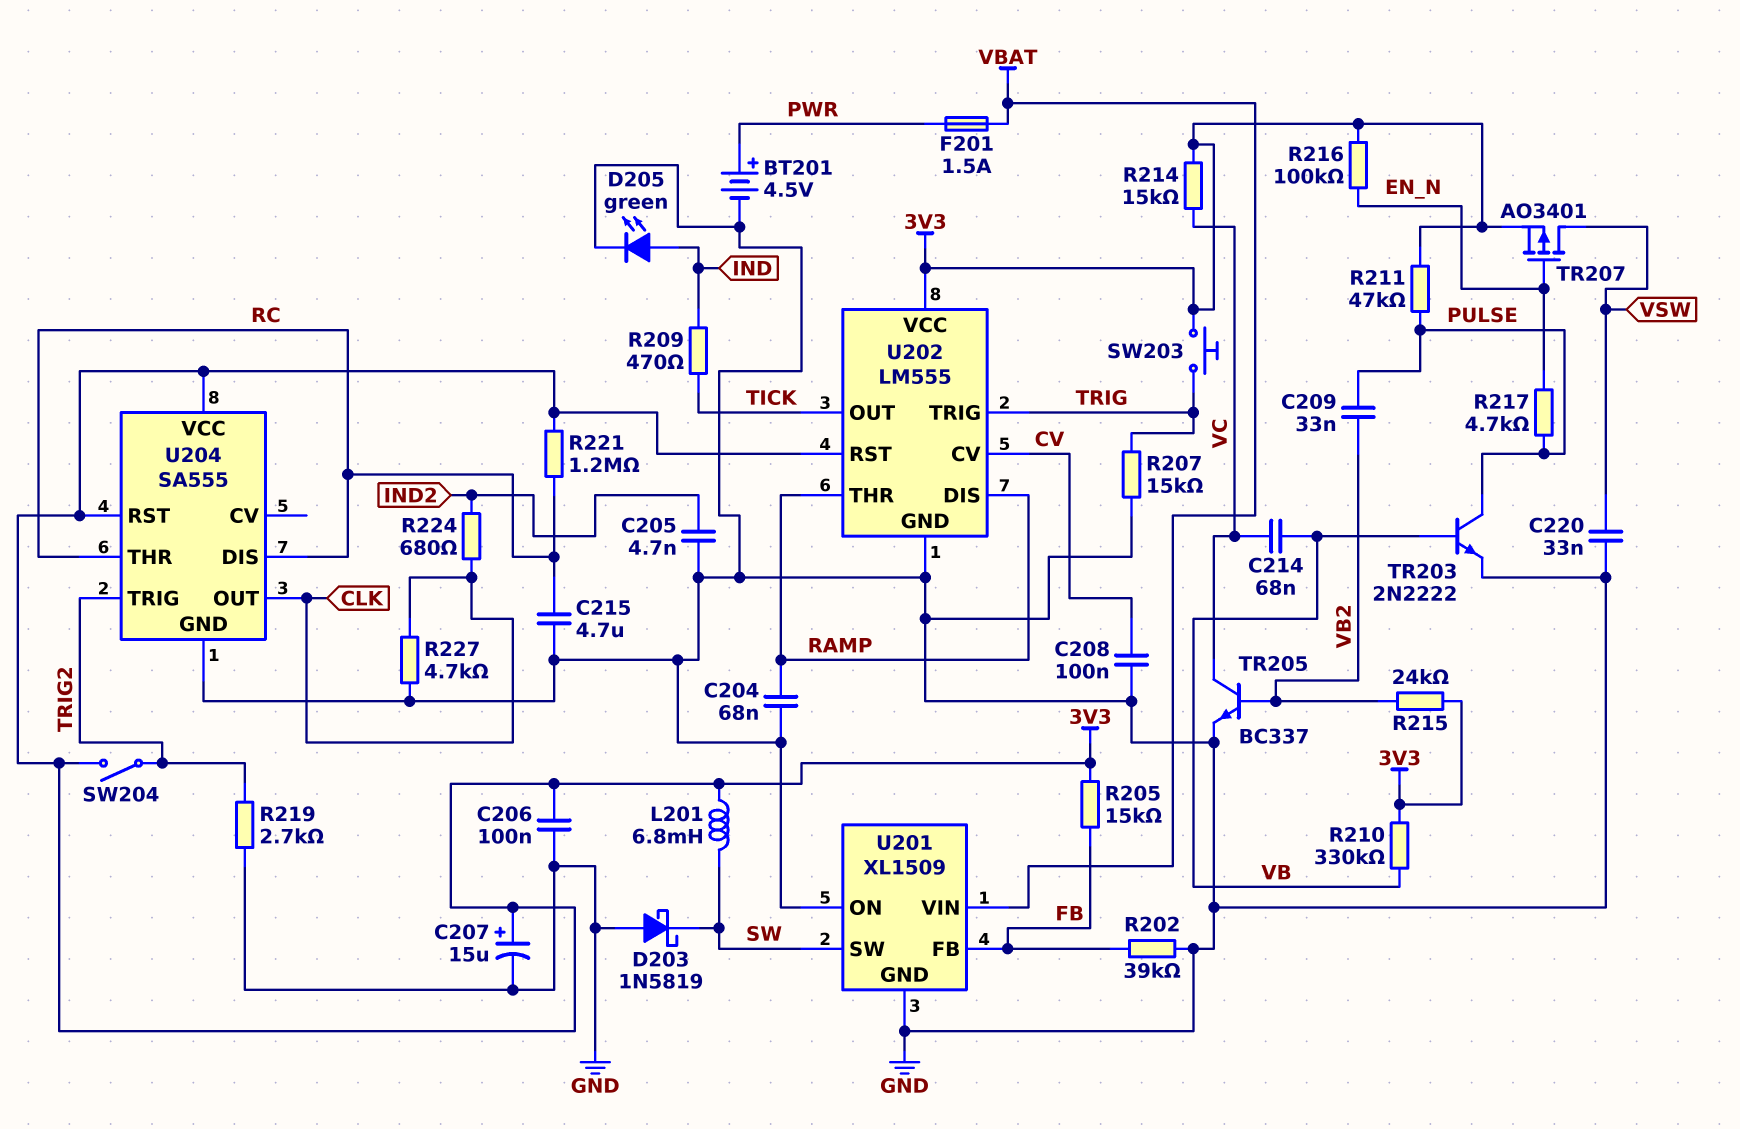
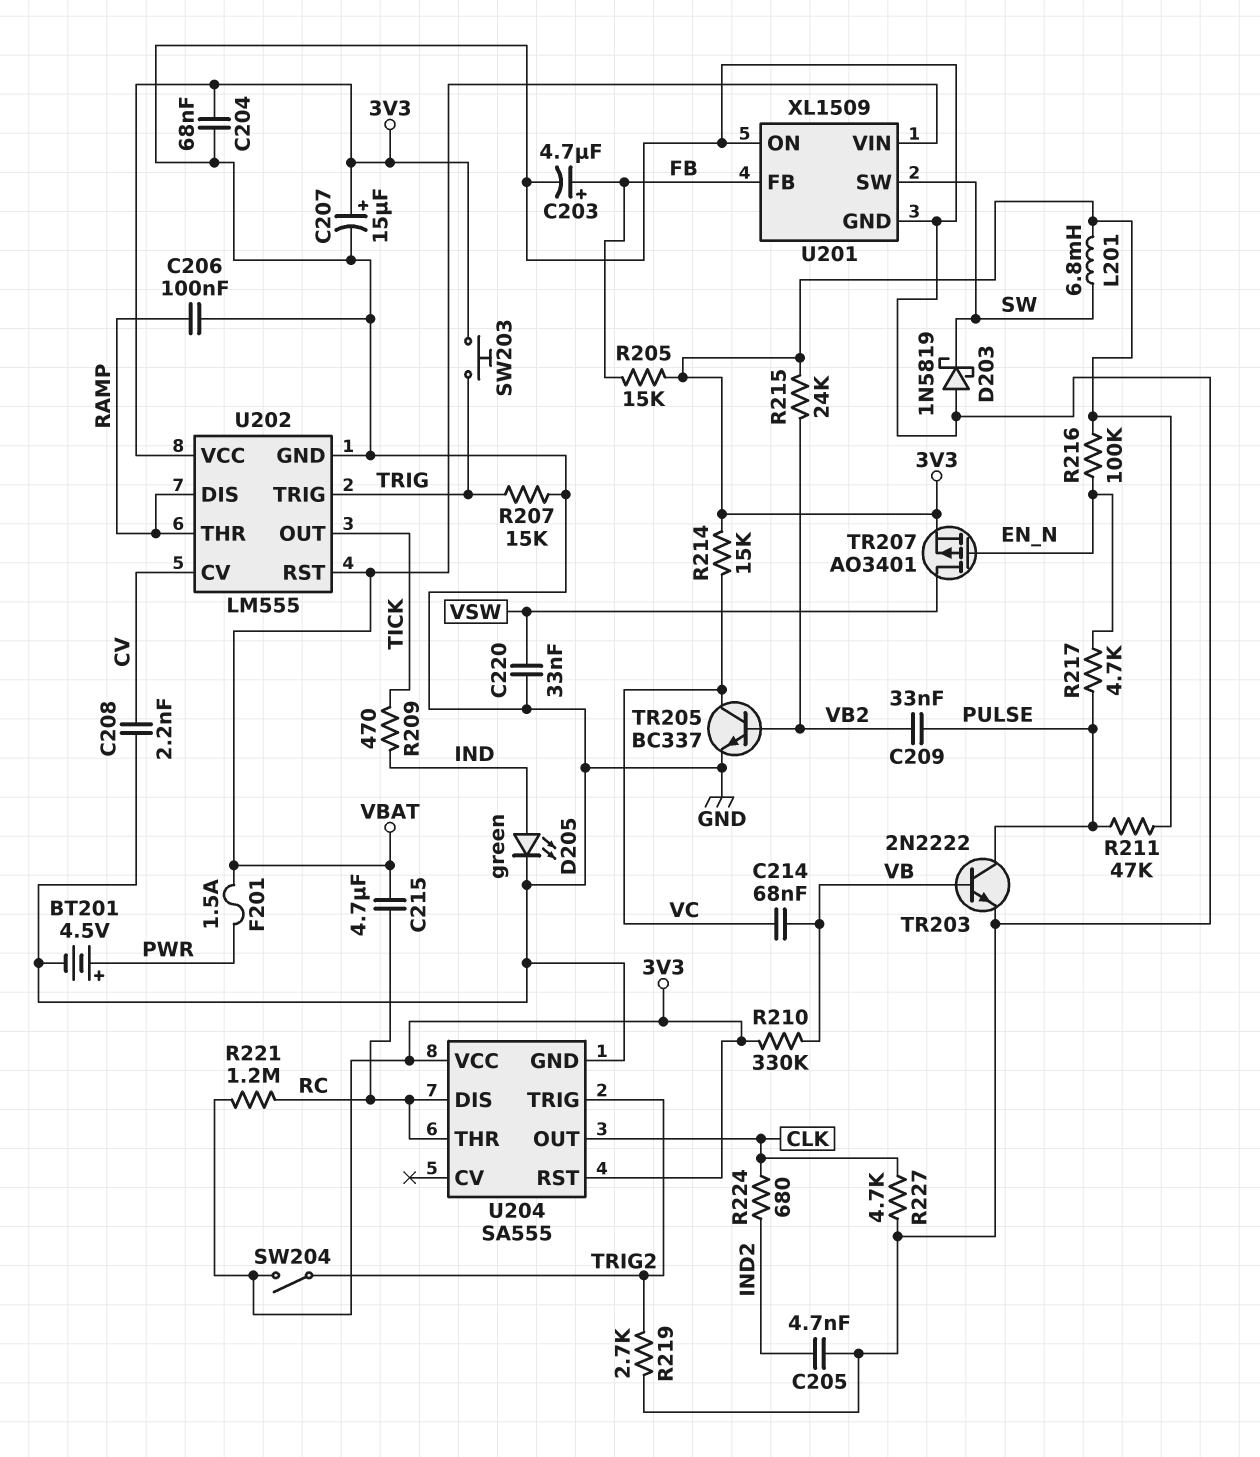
C203: none -> 4.7uF (plus FB, minus GND)
C204: 68nF (GND, RAMP) -> 68nF (3V3, GND)
C206: 100nF (3V3, GND) -> 100nF (GND, RAMP)
C208: 100nF (CV, GND) -> 2.2nF (CV, GND)
C215: 4.7uF (GND, RC) -> 4.7uF (RC, VBAT)
R202: 39k (FB, GND) -> none
U202 pin RST: 3V3 -> VBAT

